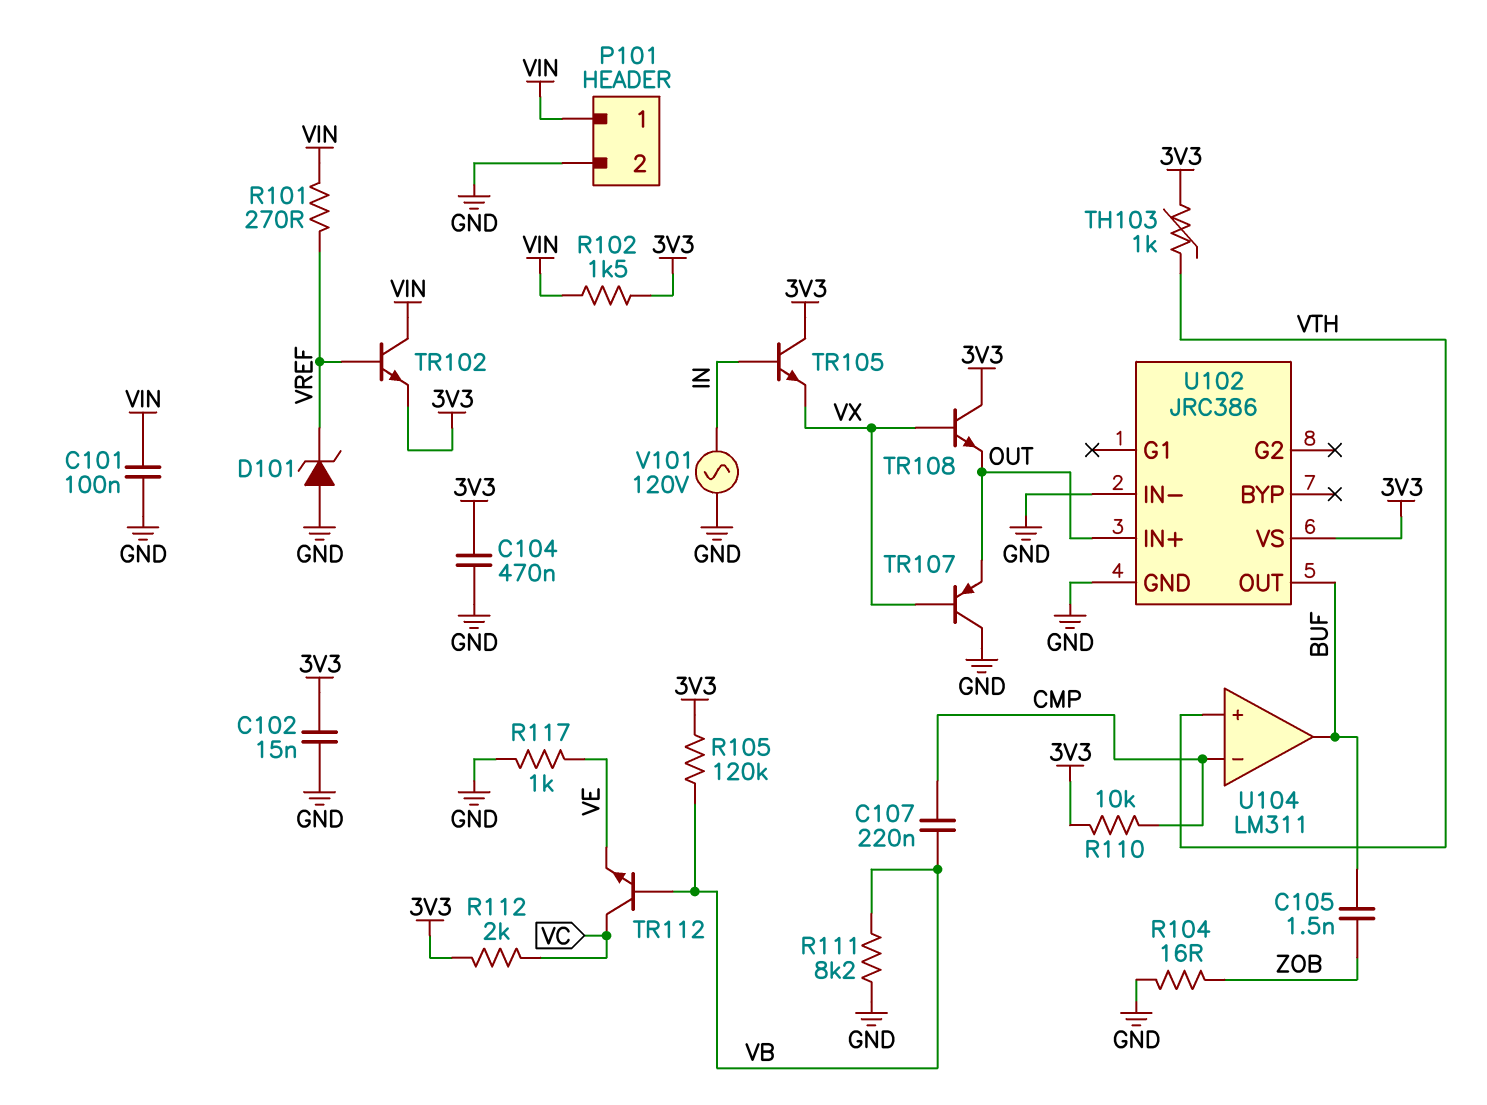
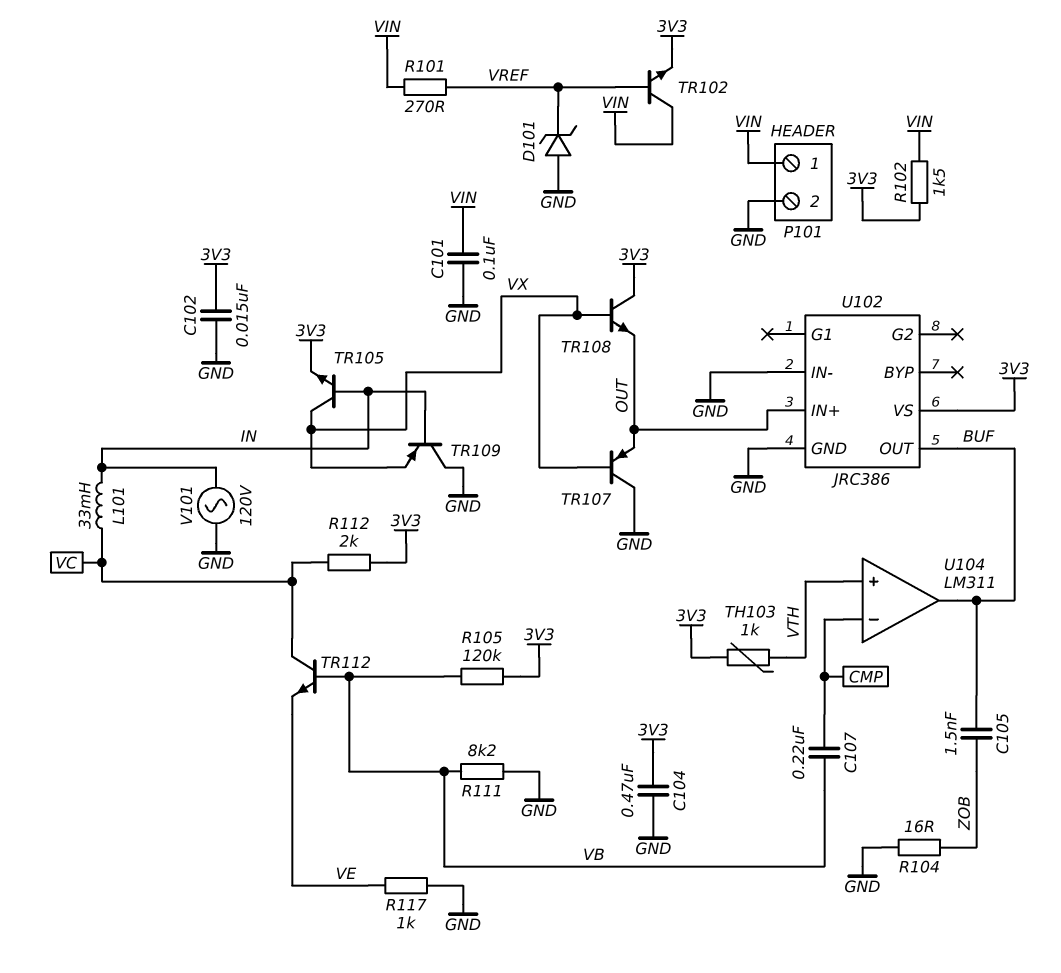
L101: none -> 33mH (IN, VC)
R110: 10k (3V3, CMP) -> none
TR105: NPN (B IN, C 3V3, E VX) -> NPN (B IN, C VX, E 3V3)
TR109: none -> PNP (B IN, C GND, E VX)

